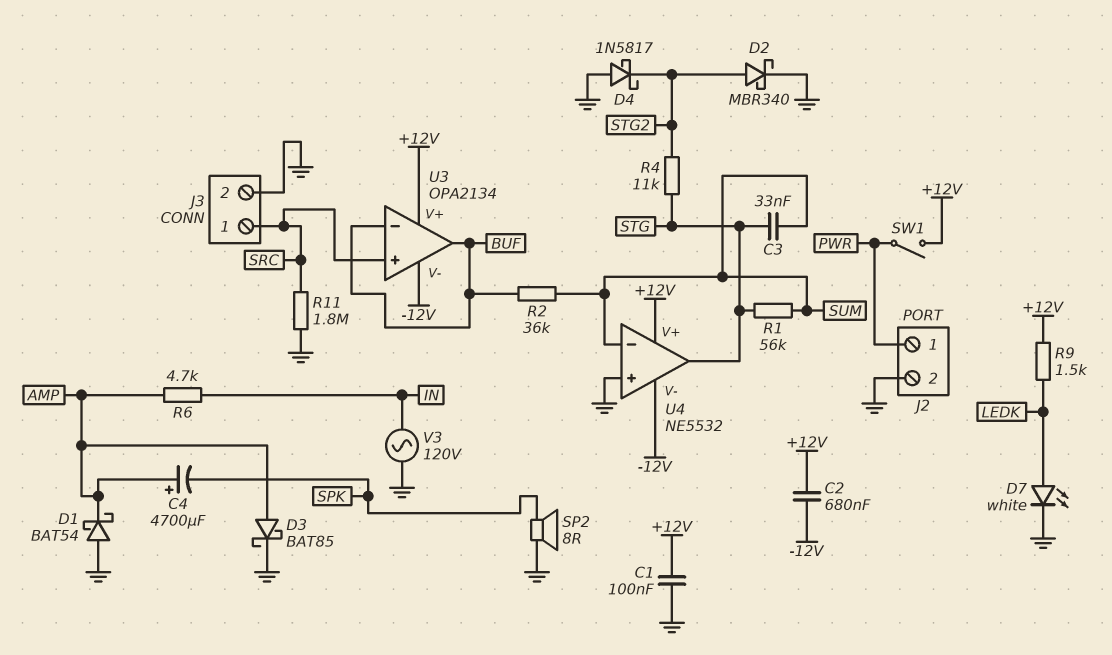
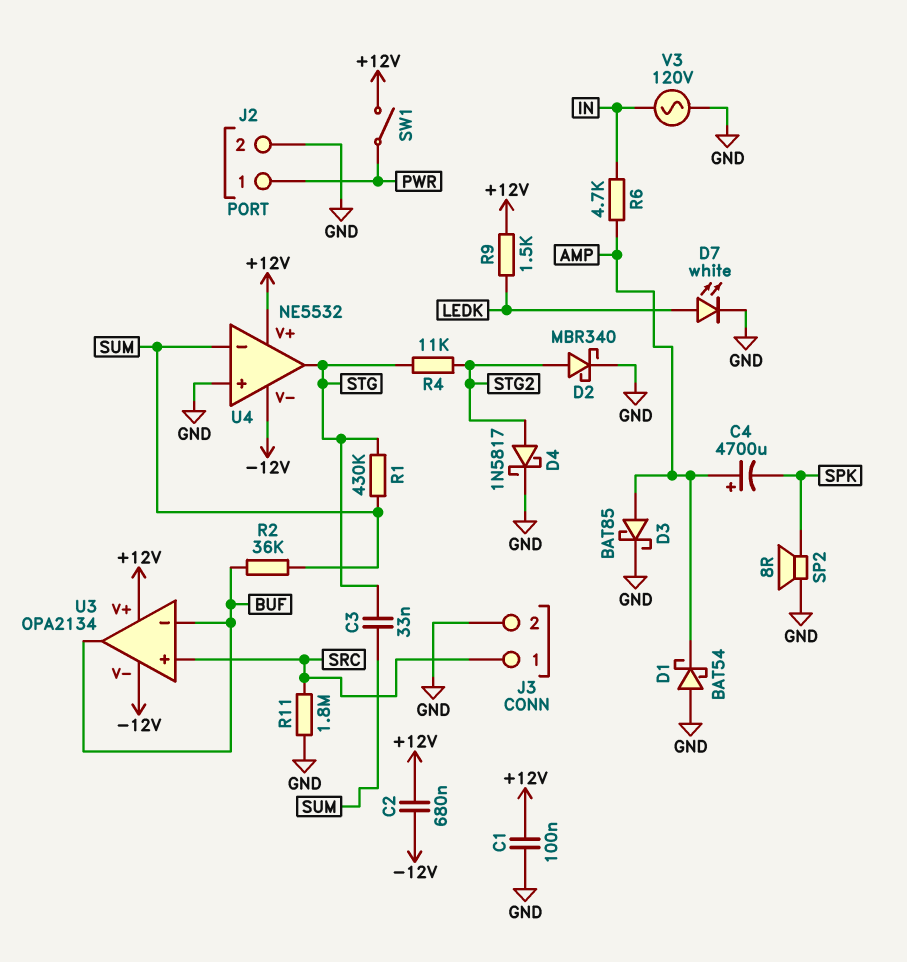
D4: schottky 1N5817 (A GND, K STG2) -> schottky 1N5817 (A STG2, K GND)
R1: 56k (STG, SUM) -> 430k (STG, SUM)

